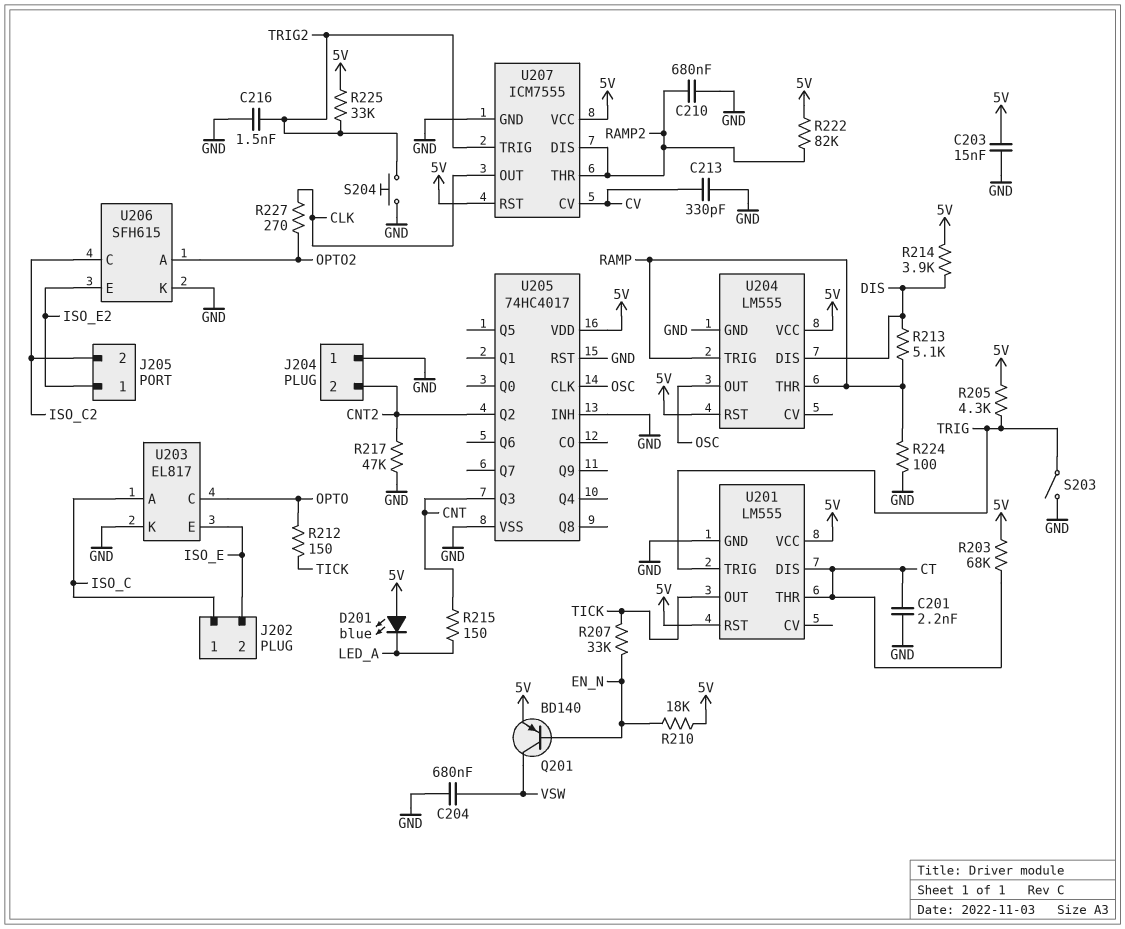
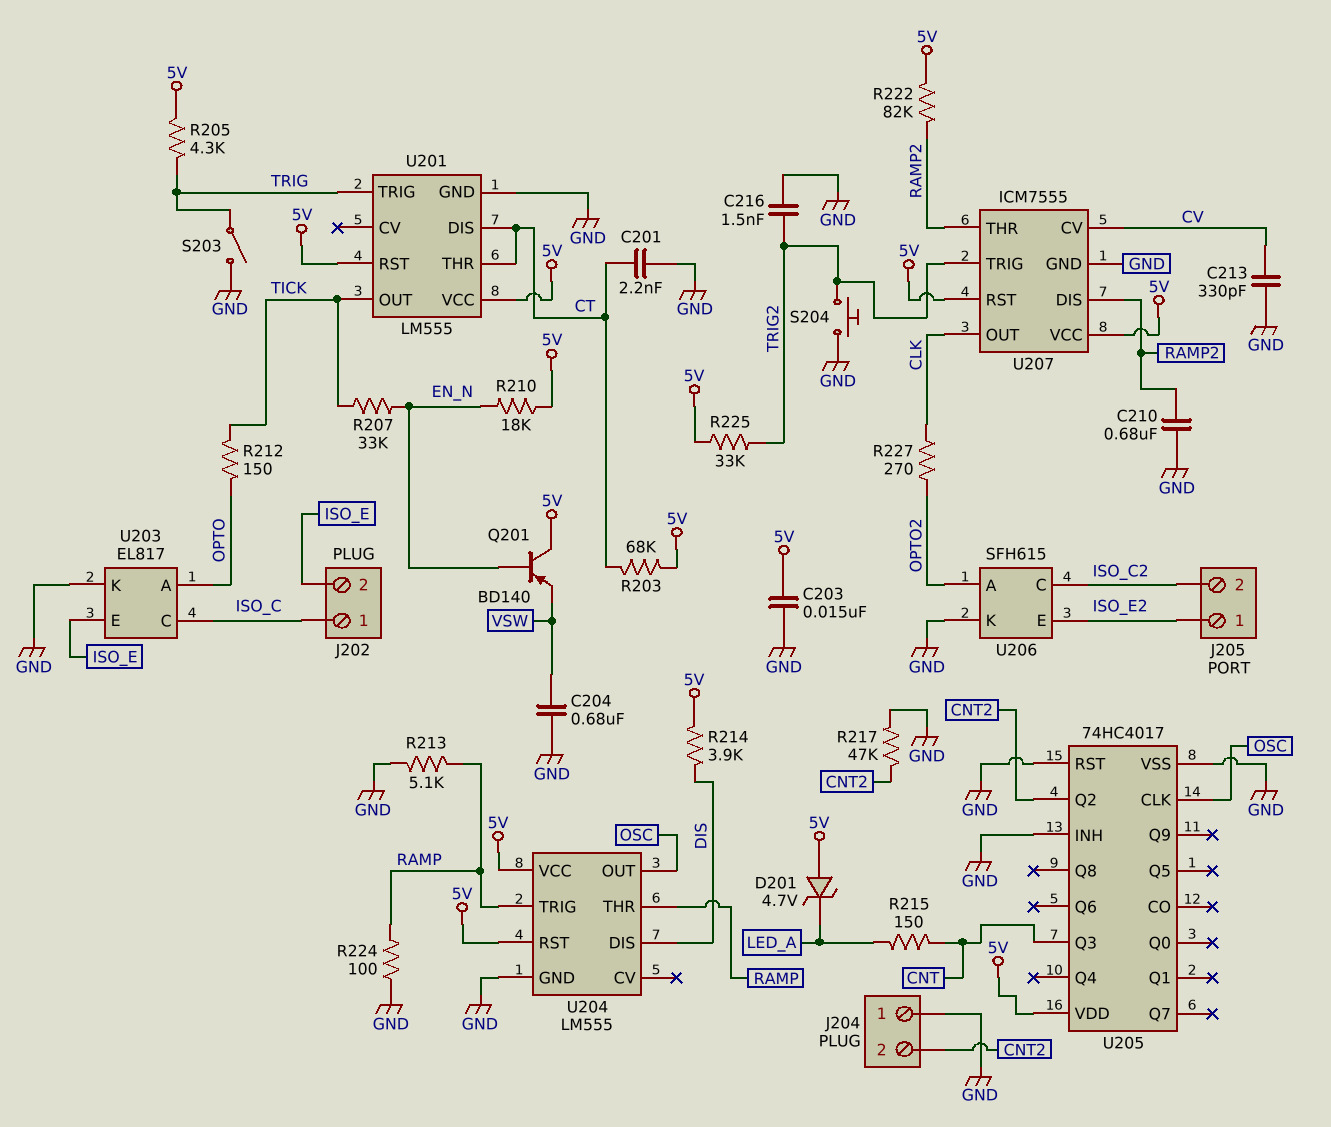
D201: LED blue (A 5V, K LED_A) -> zener 4.7V (A 5V, K LED_A)
Q201: PNP BD140 (B EN_N, C VSW, E 5V) -> PNP BD140 (B EN_N, C 5V, E VSW)
R213: 5.1k (DIS, RAMP) -> 5.1k (GND, RAMP)
U203 pin A: ISO_C -> OPTO
U203 pin C: OPTO -> ISO_C

